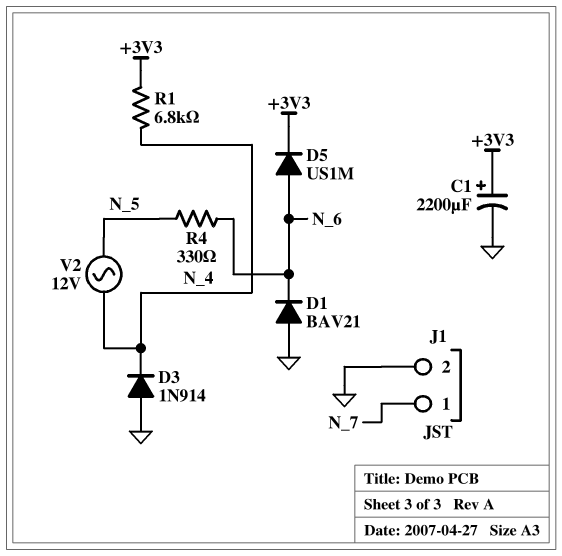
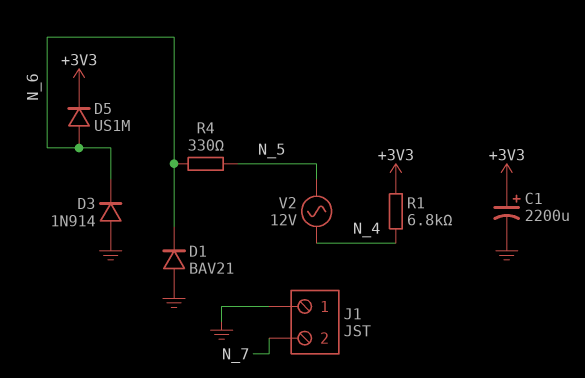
D3: diode 1N914 (A GND, K N_4) -> diode 1N914 (A GND, K N_6)
J1 pin 1: N_7 -> GND
J1 pin 2: GND -> N_7

